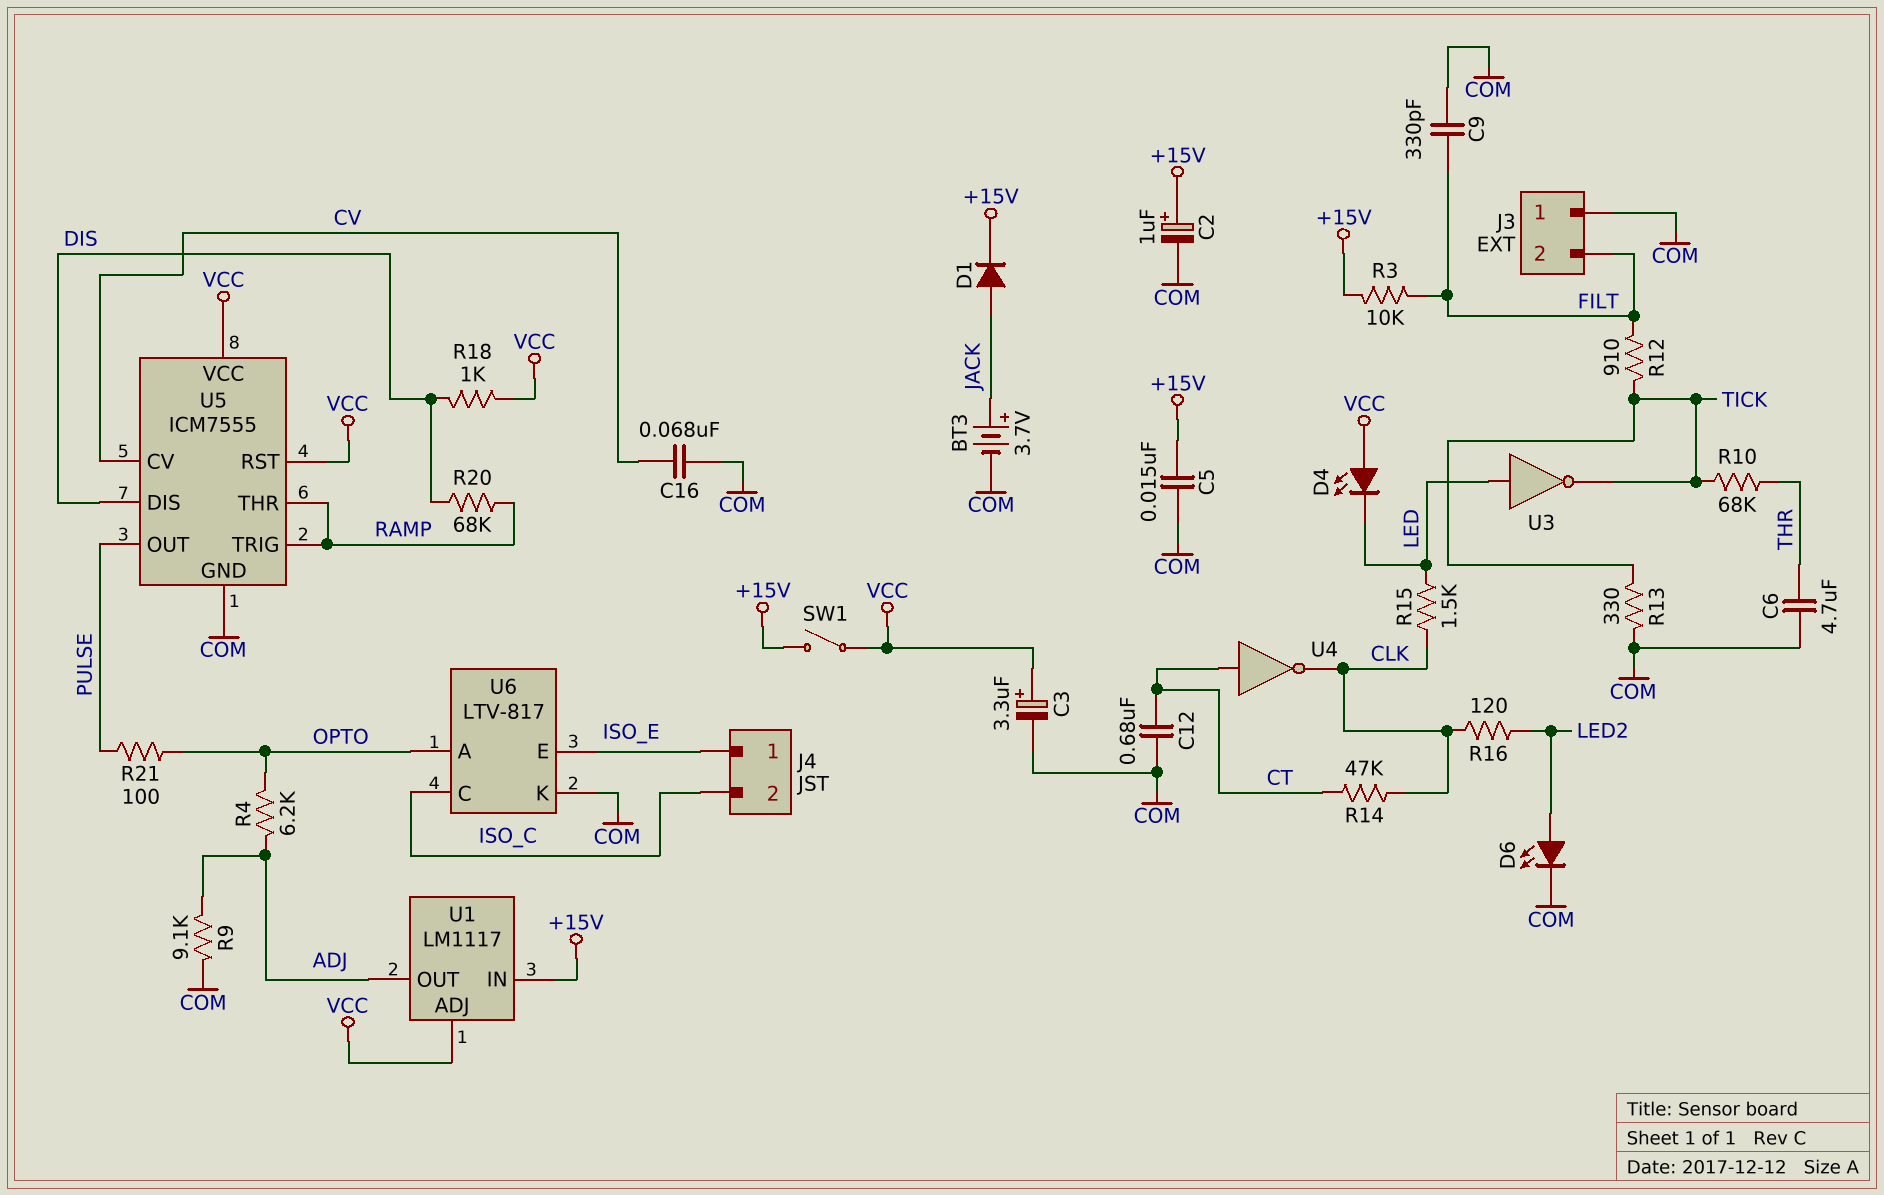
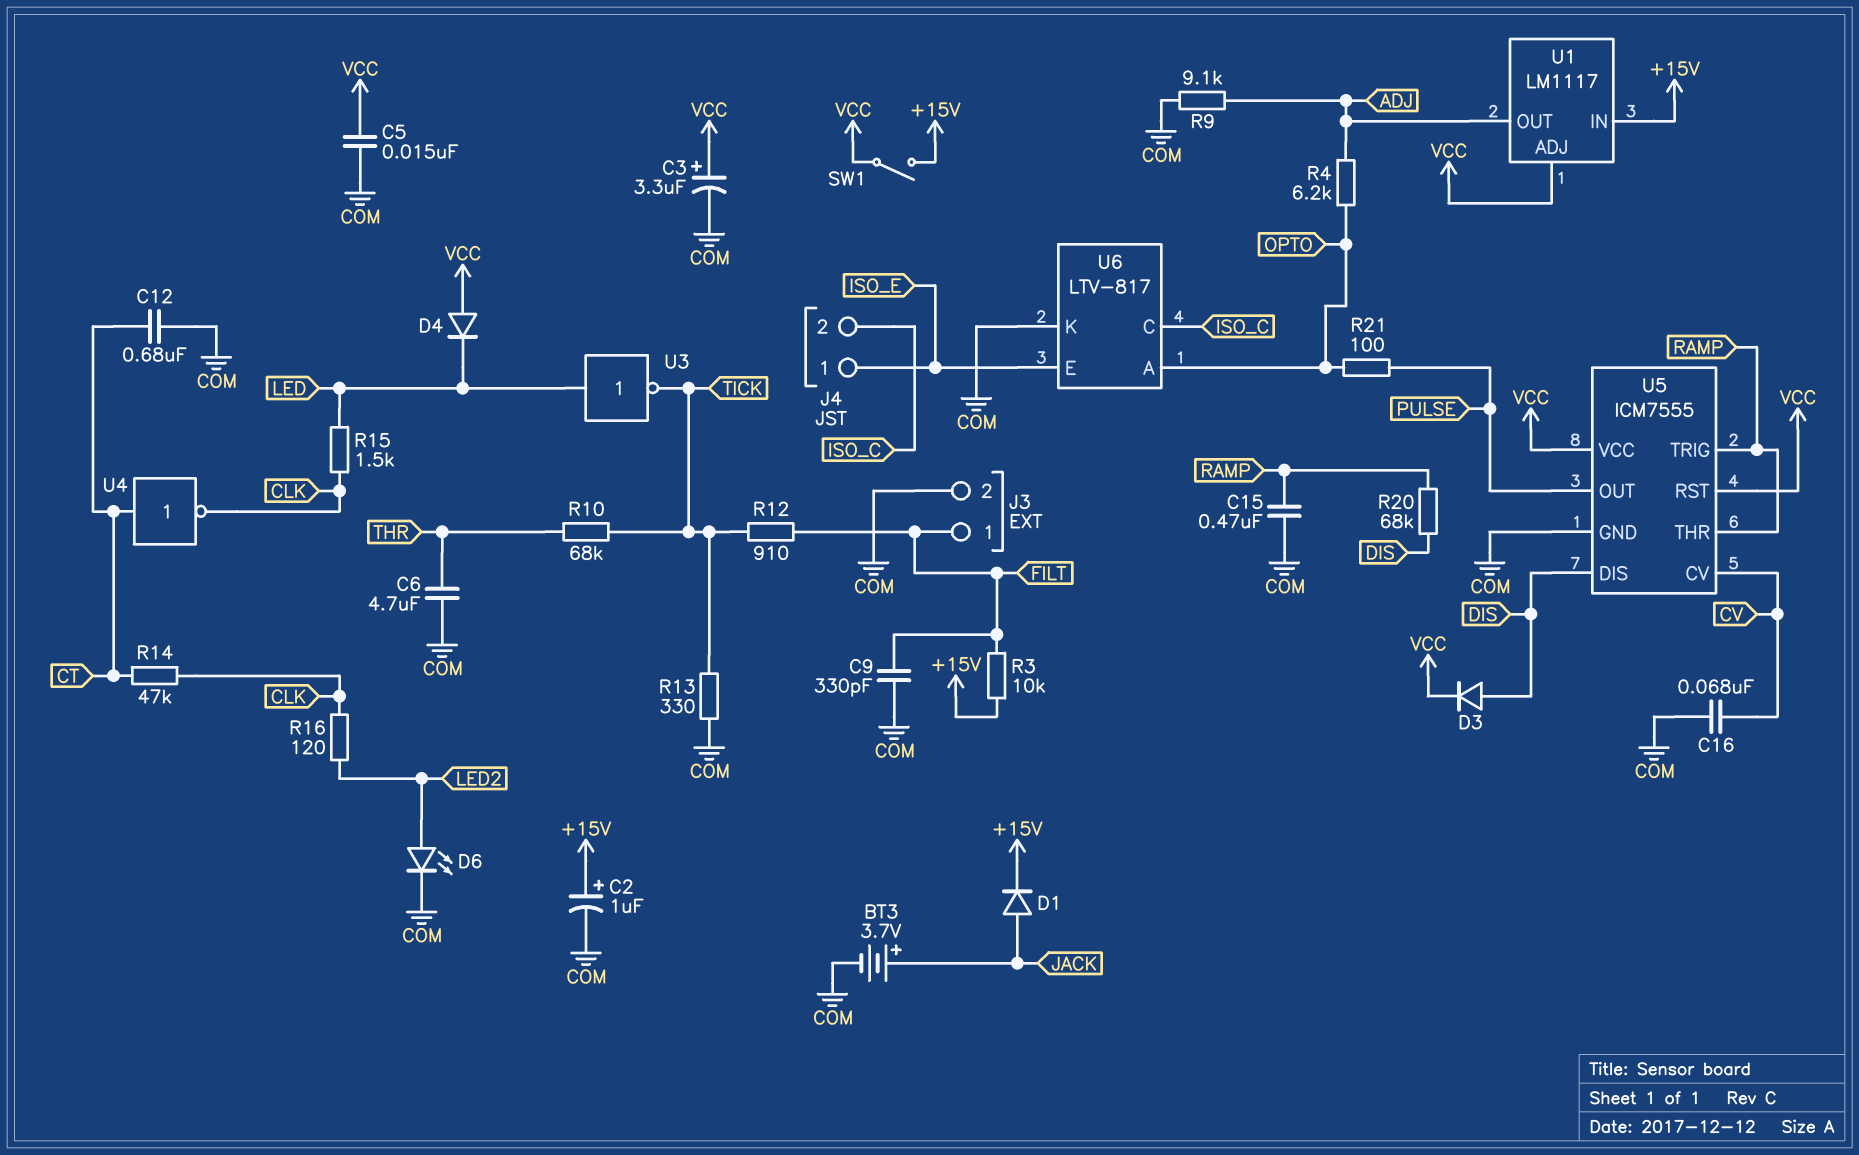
C5: 15nF (+15V, COM) -> 15nF (COM, VCC)
C15: none -> 470nF (COM, RAMP)
D3: none -> diode (A DIS, K VCC)
D4: LED (A VCC, K LED) -> diode (A VCC, K LED)
J3 pin 1: COM -> FILT
J3 pin 2: FILT -> COM
R18: 1k (DIS, VCC) -> none

